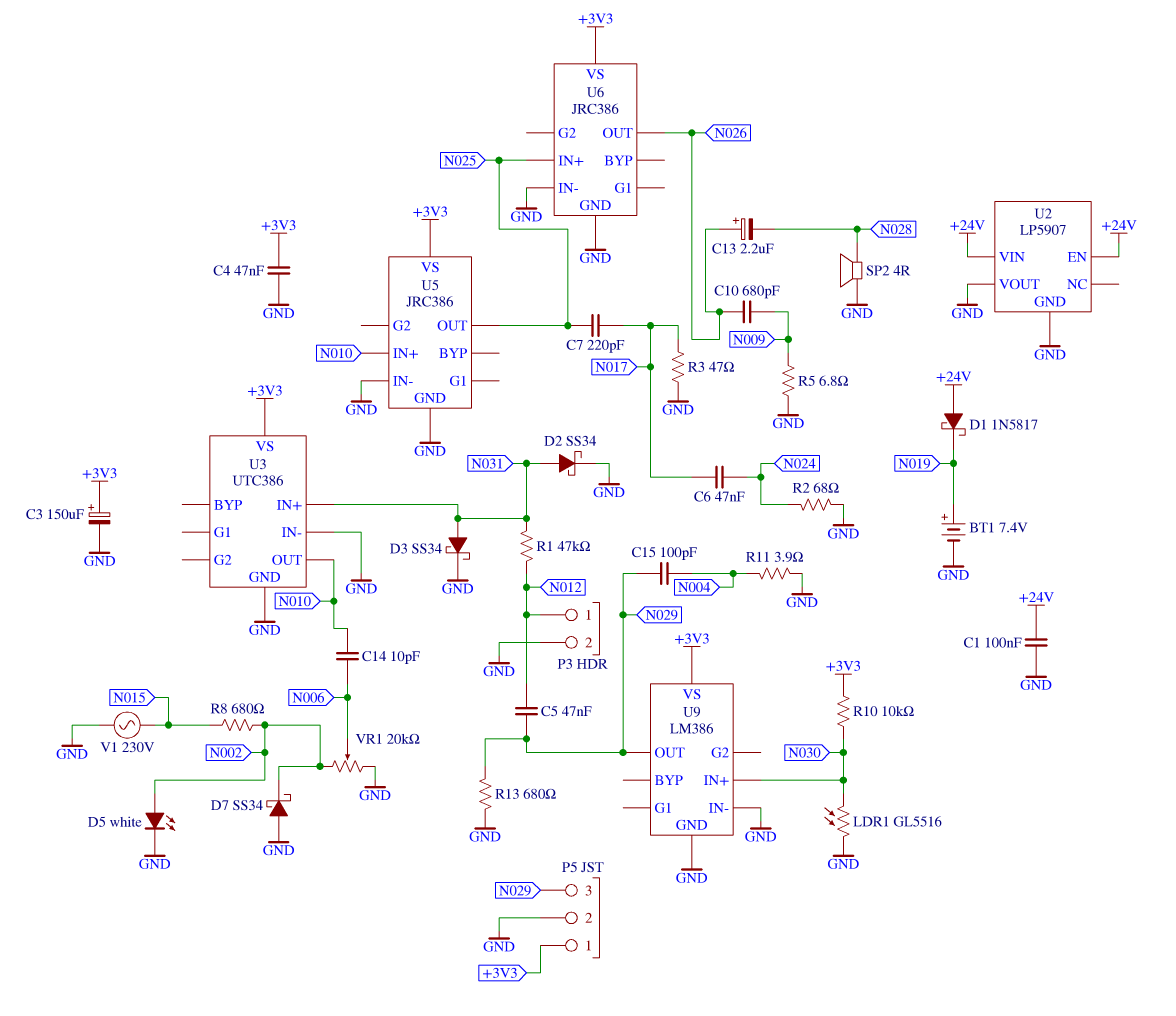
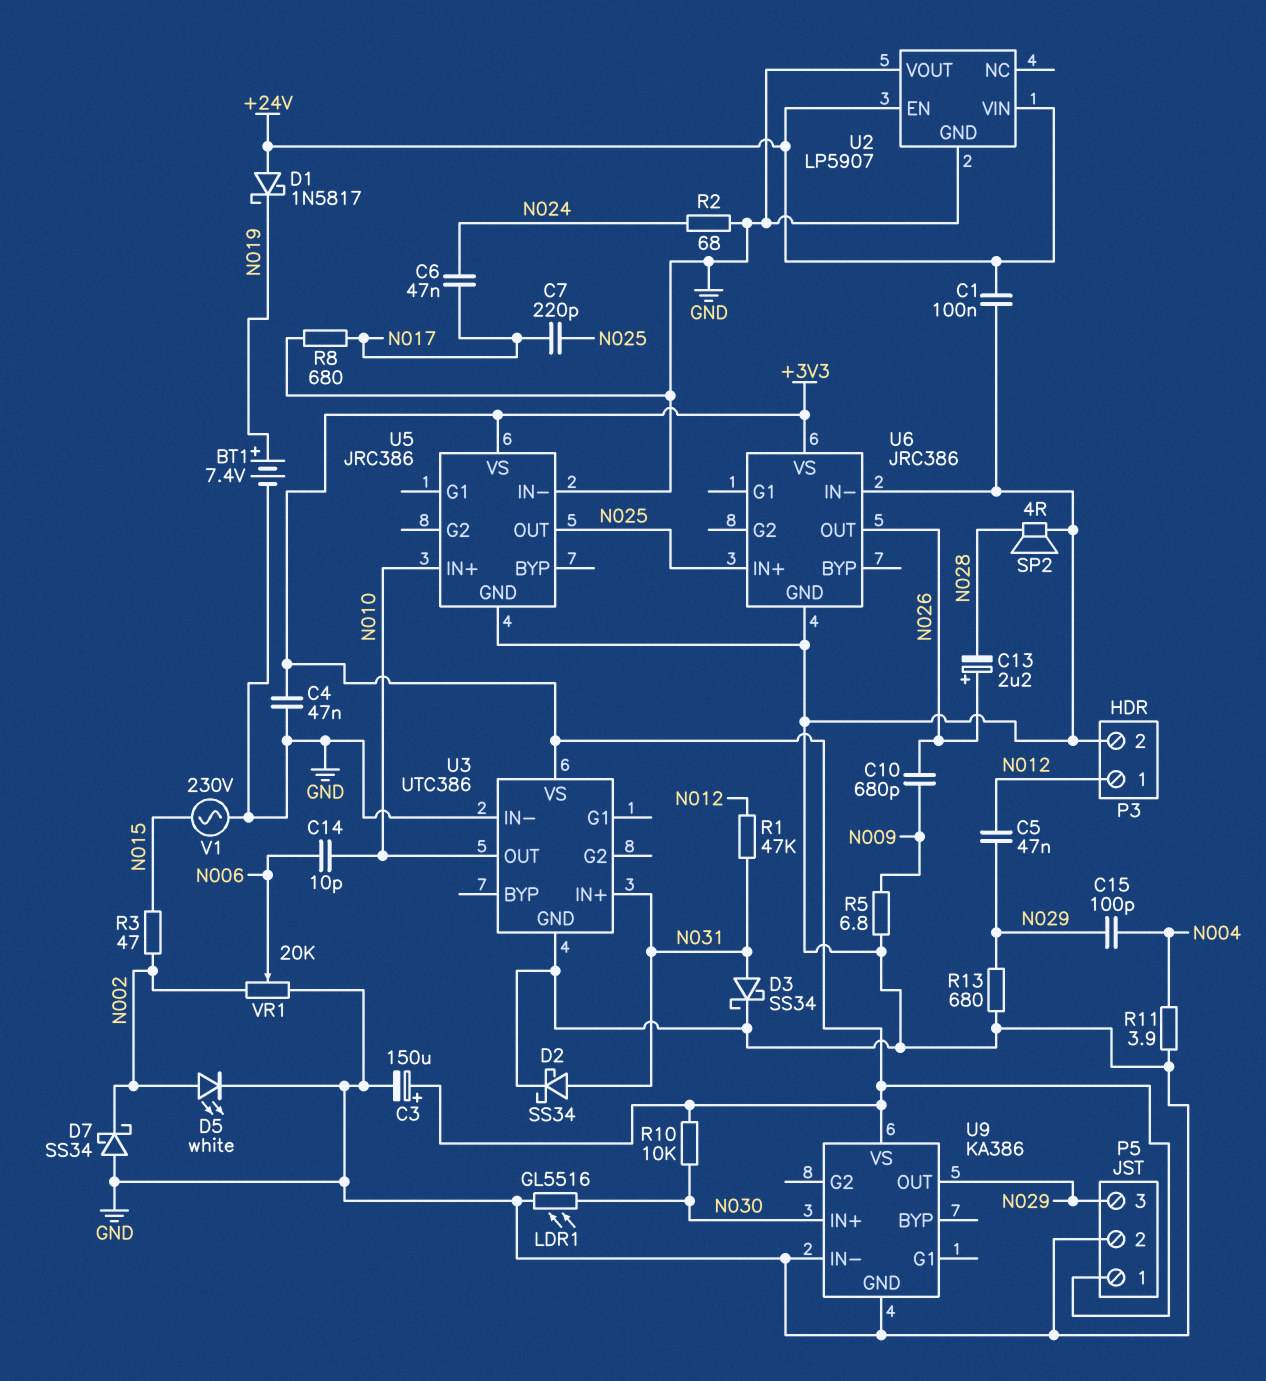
R3: 47 (GND, N017) -> 47 (N002, N015)
R8: 680 (N002, N015) -> 680 (GND, N017)
U9: LM386 -> KA386

